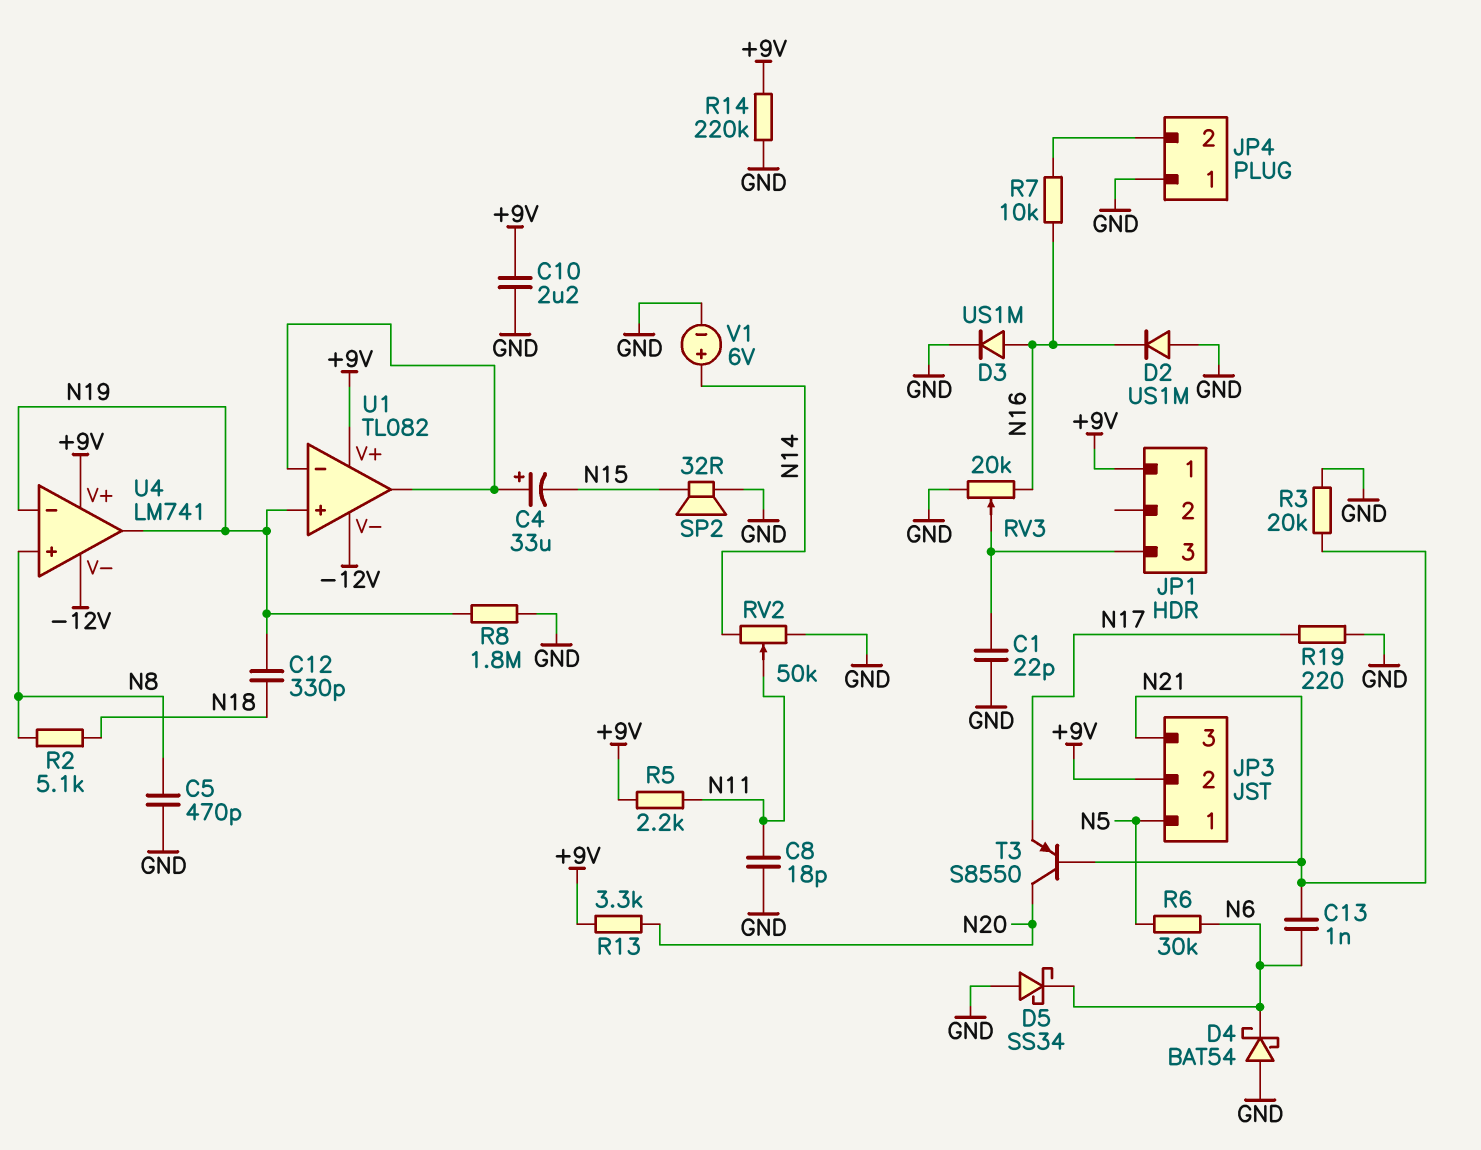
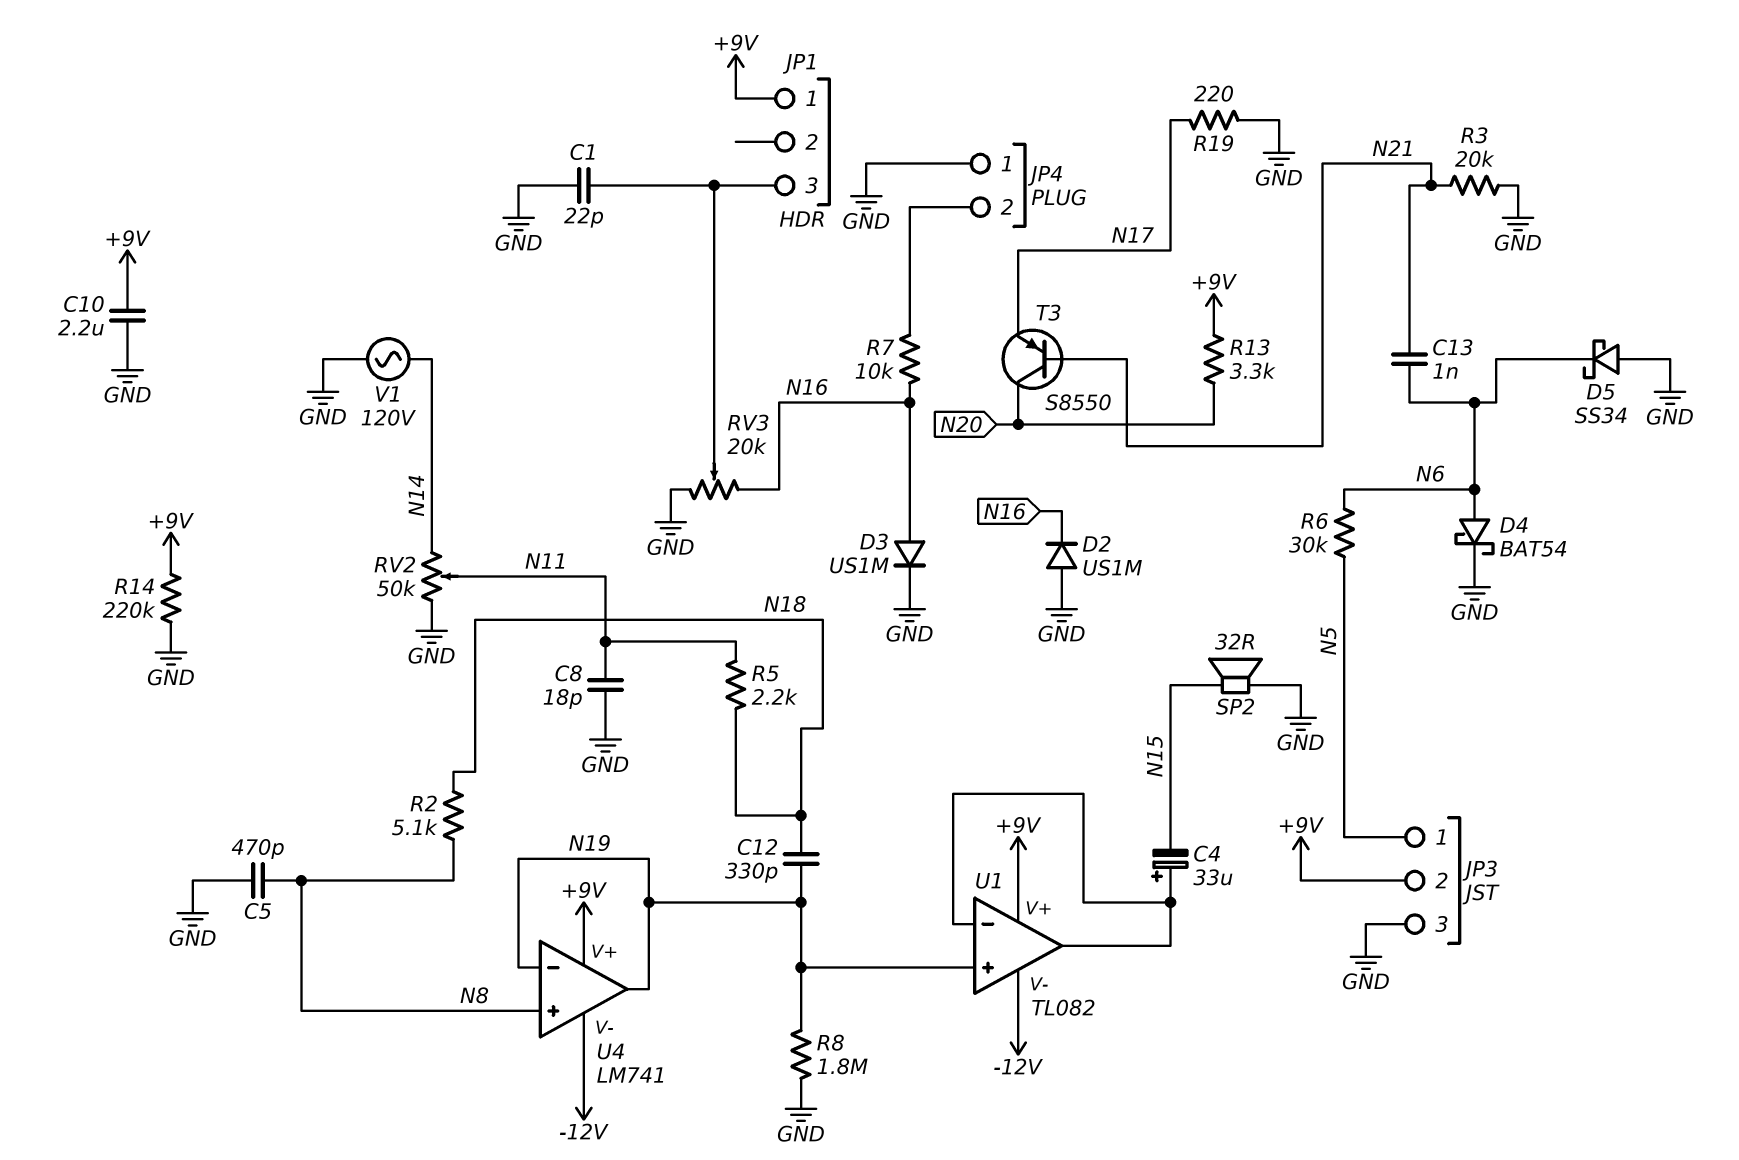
D4: schottky BAT54 (A GND, K N6) -> schottky BAT54 (A N6, K GND)
JP3 pin 3: N21 -> GND
R5: 2.2k (+9V, N11) -> 2.2k (N11, N18)
V1: 6V (plus N14, minus GND) -> AC 120V (GND, N14)

